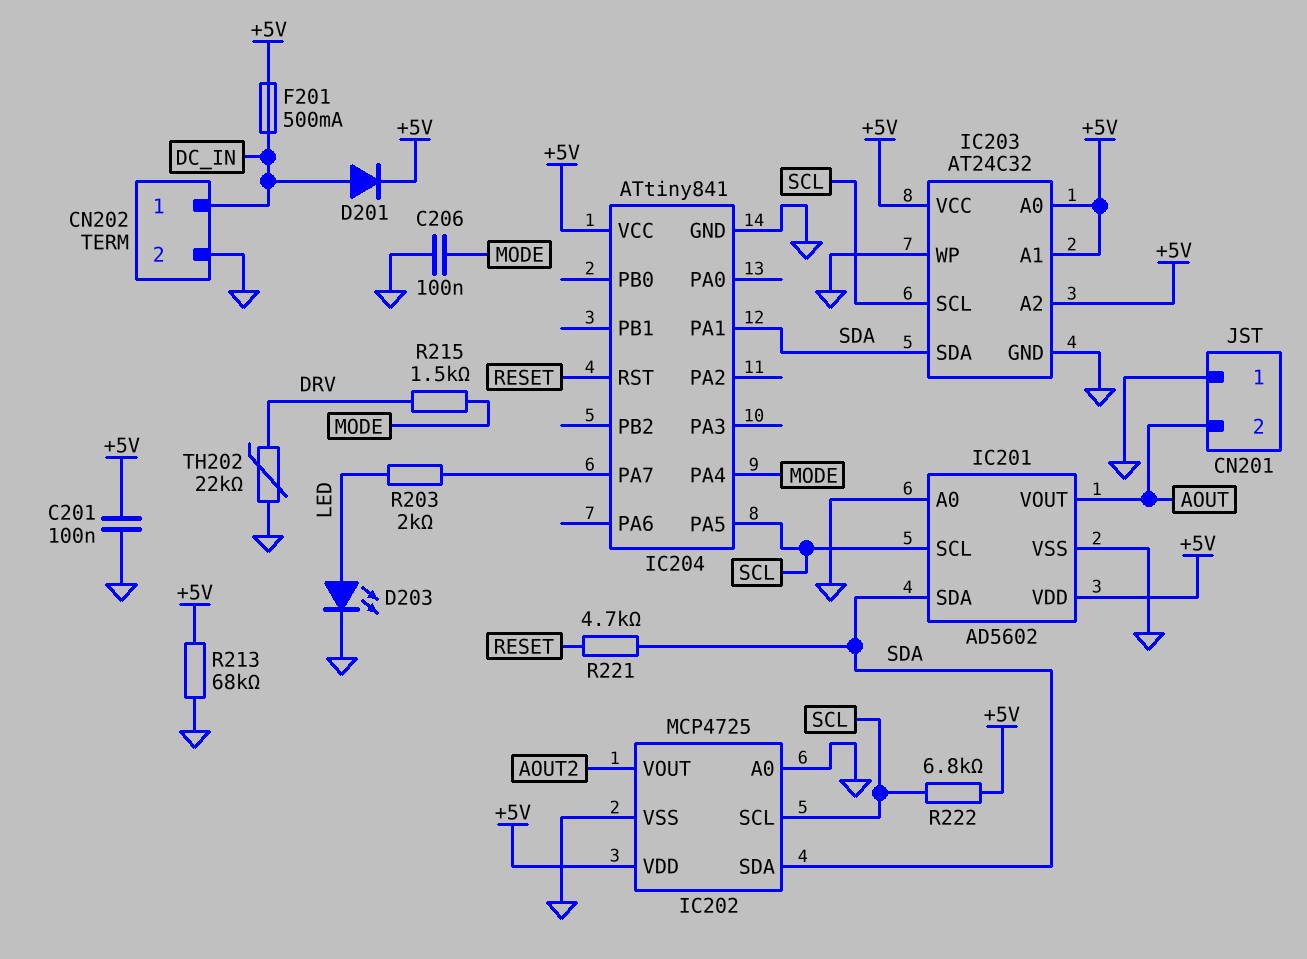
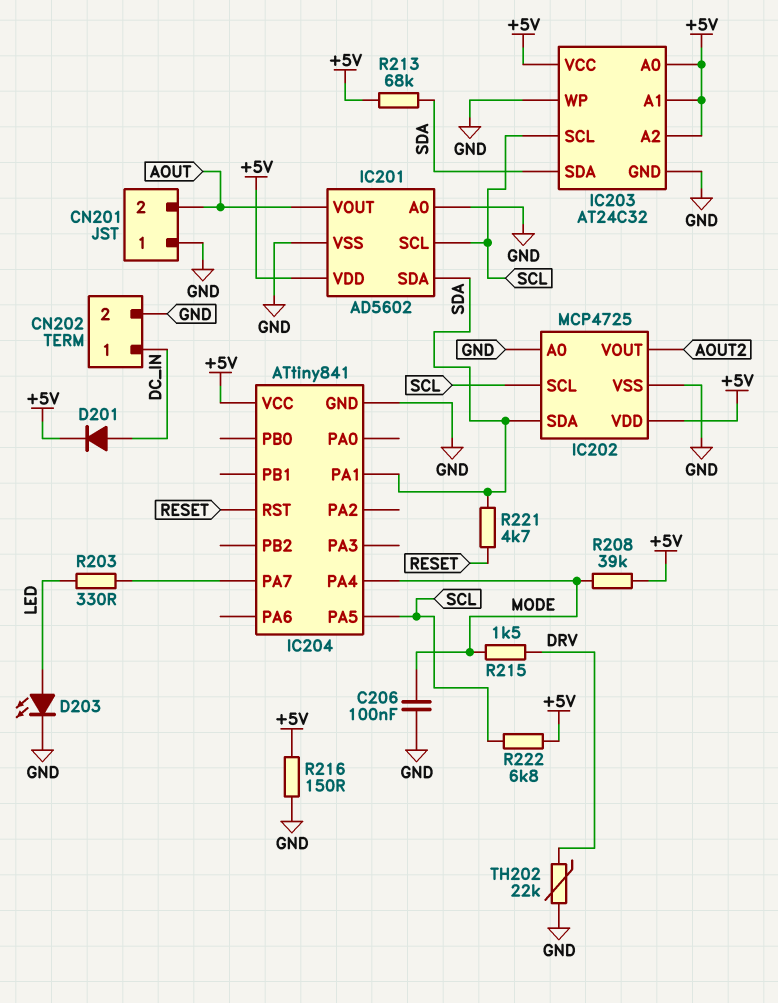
C201: 100nF (+5V, GND) -> none
F201: 500mA (+5V, DC_IN) -> none
R203: 2k (IC204/PA7, LED) -> 330 (IC204/PA7, LED)
R208: none -> 39k (+5V, MODE)
R213: 68k (+5V, GND) -> 68k (+5V, SDA)
R216: none -> 150 (+5V, GND)

